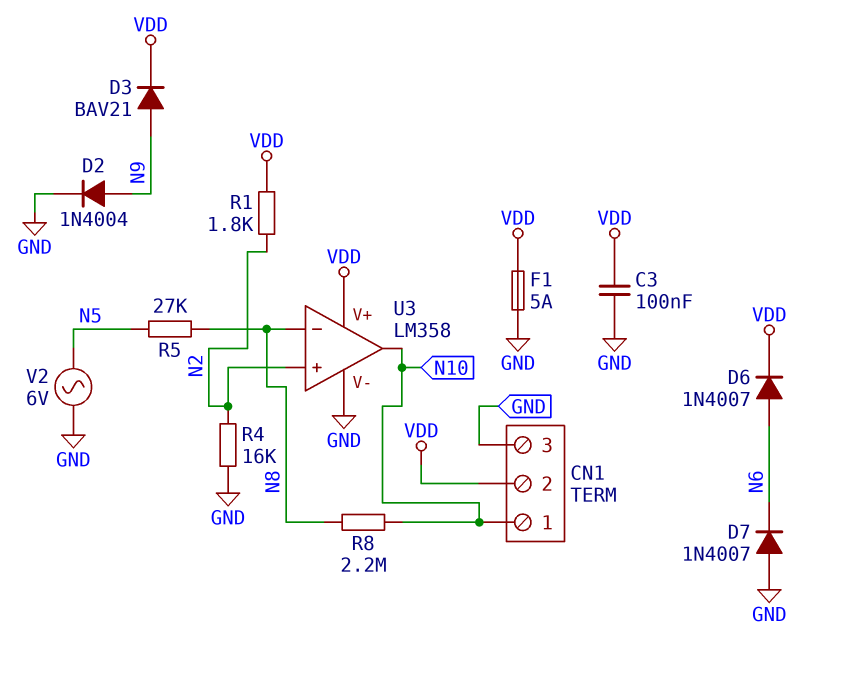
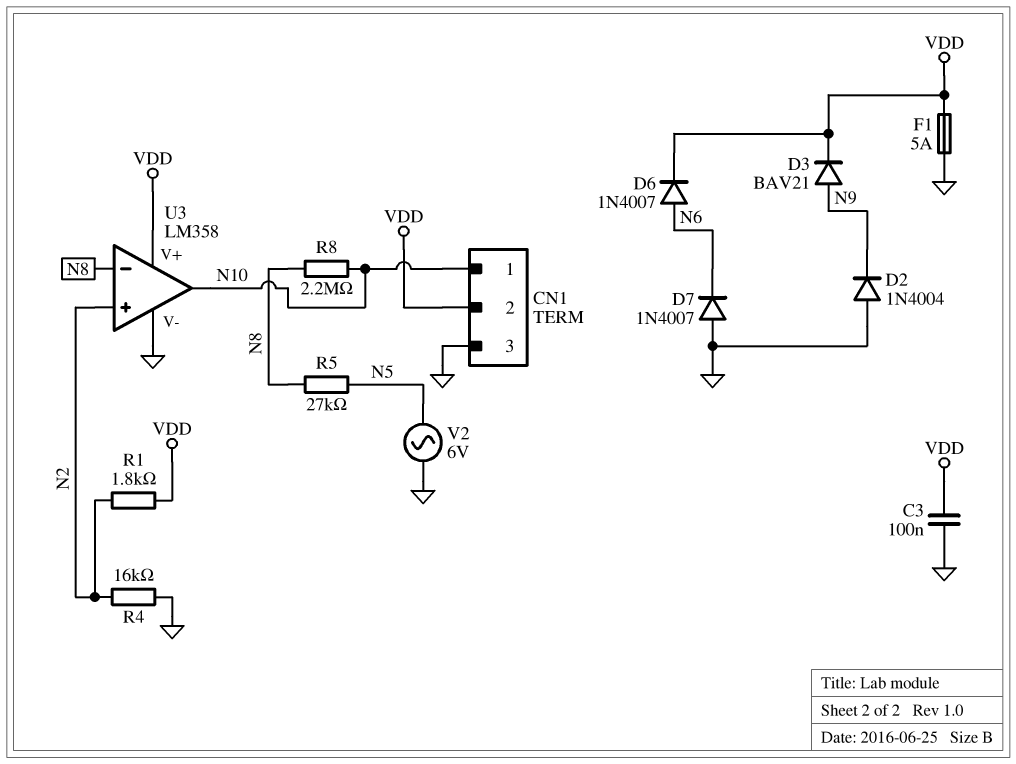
D2: diode 1N4004 (A N9, K GND) -> diode 1N4004 (A GND, K N9)

